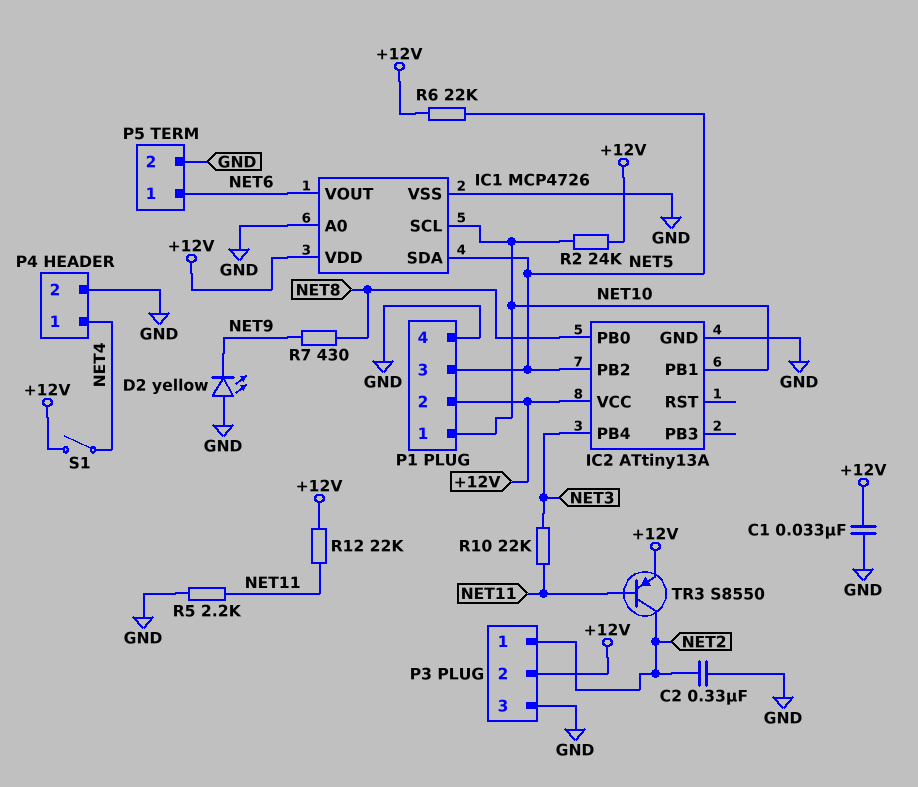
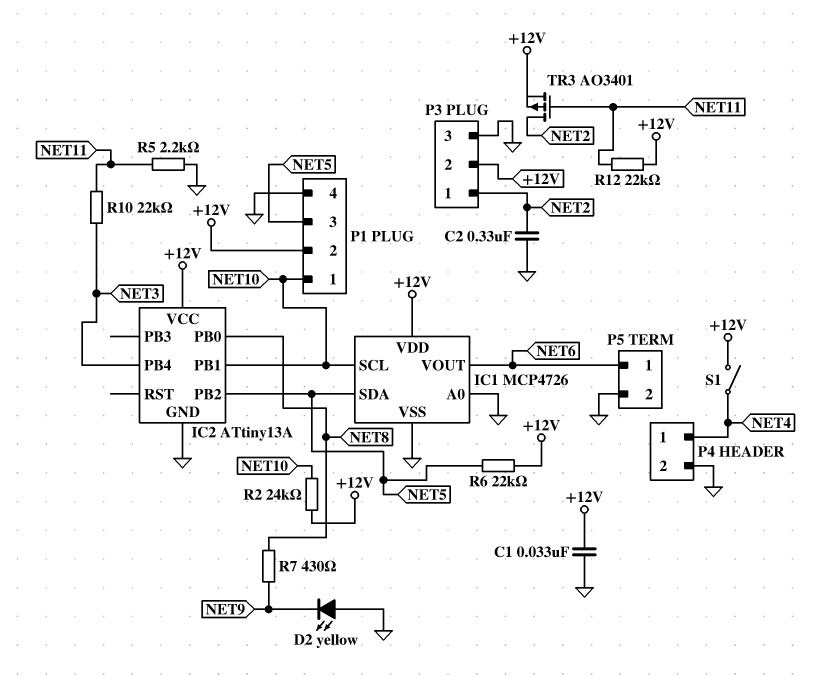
TR3: PNP S8550 (B NET11, C NET2, E +12V) -> PMOS AO3401 (G NET11, D NET2, S +12V)

